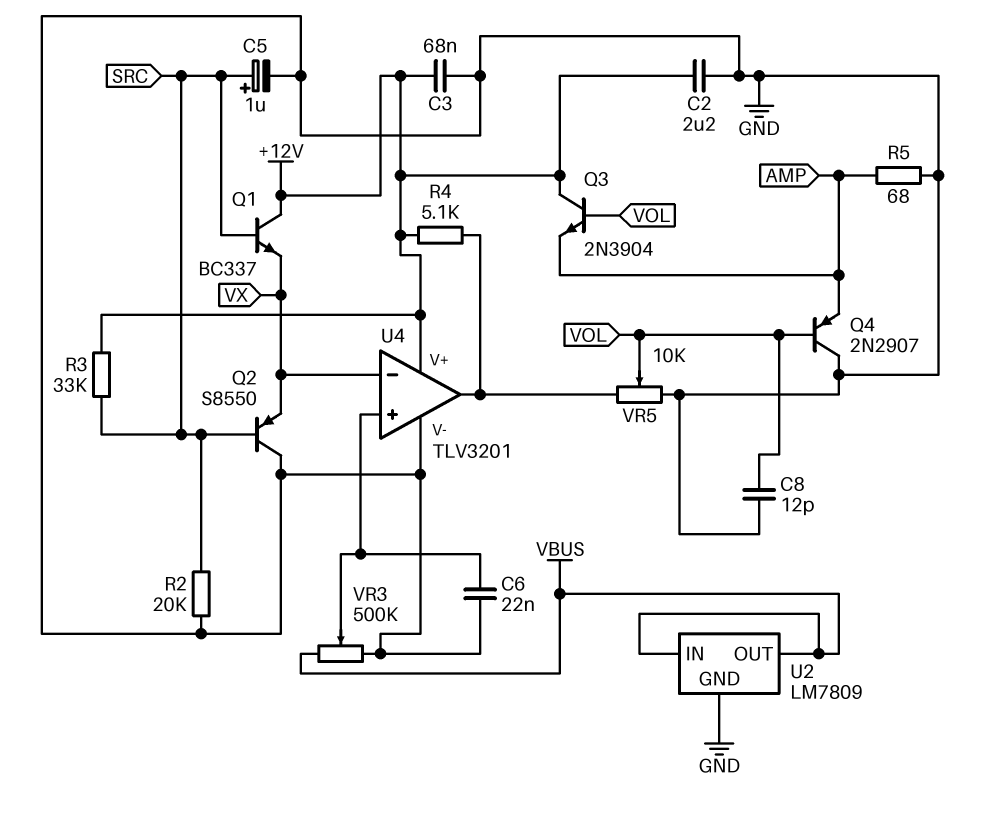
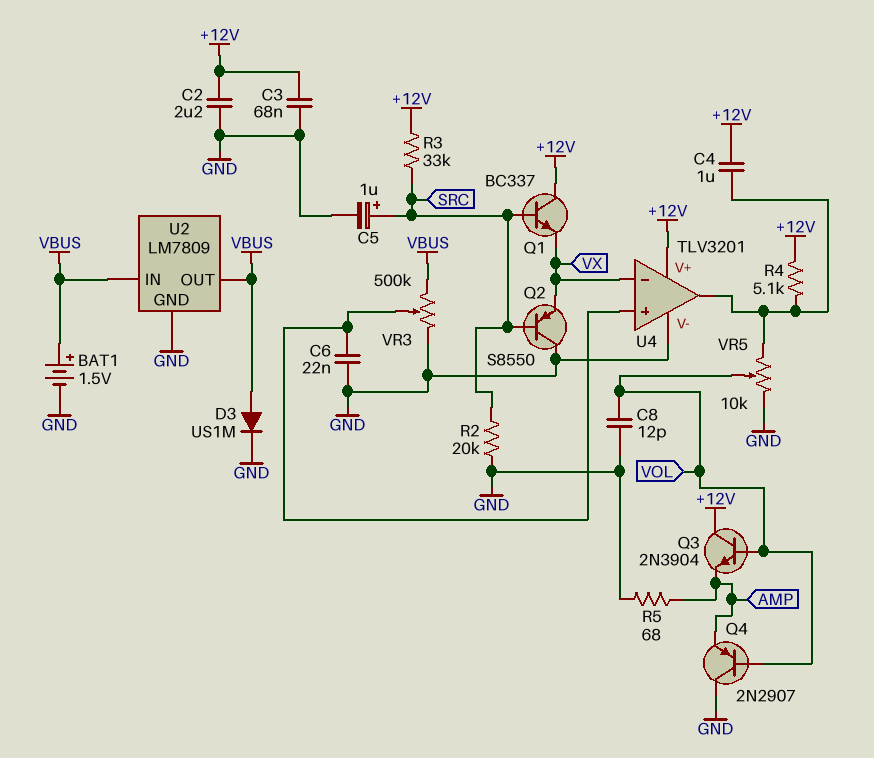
BAT1: none -> 1.5V (plus VBUS, minus GND)
C4: none -> 1uF (+12V, U4/out)
D3: none -> diode US1M (A VBUS, K GND)

